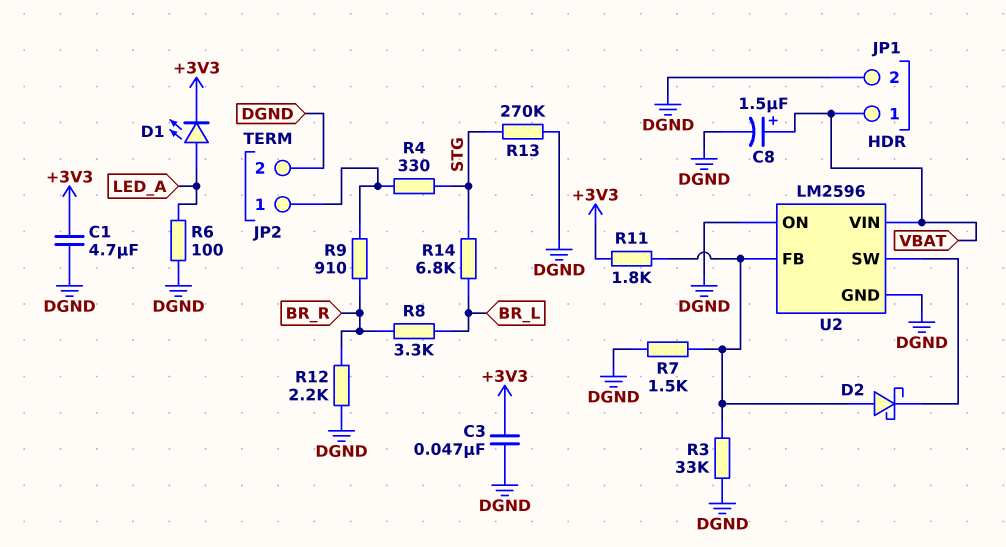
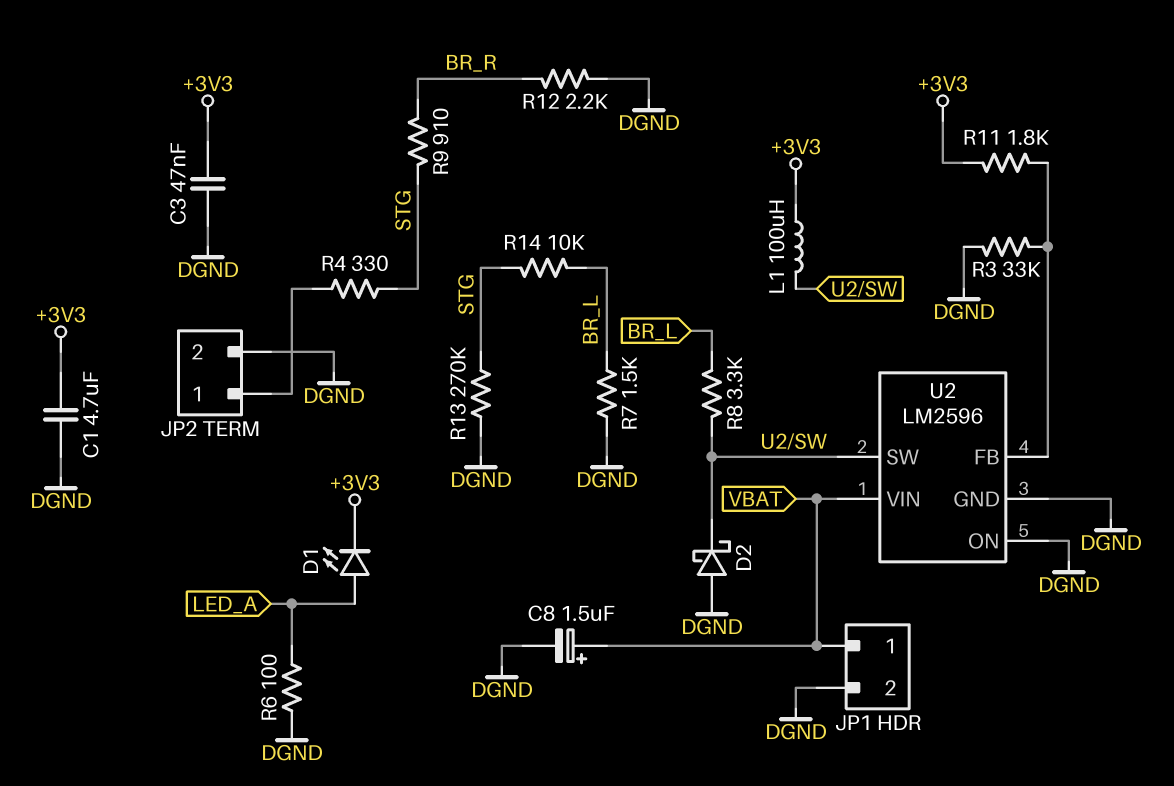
D2: schottky (A U2/FB, K U2/SW) -> schottky (A DGND, K U2/SW)
L1: none -> 100uH (+3V3, U2/SW)
R7: 1.5k (DGND, U2/FB) -> 1.5k (BR_L, DGND)
R8: 3.3k (BR_L, BR_R) -> 3.3k (BR_L, U2/SW)
R9: 910 (BR_R, JP2/1) -> 910 (BR_R, STG)
R14: 6.8k (BR_L, STG) -> 10k (BR_L, STG)

